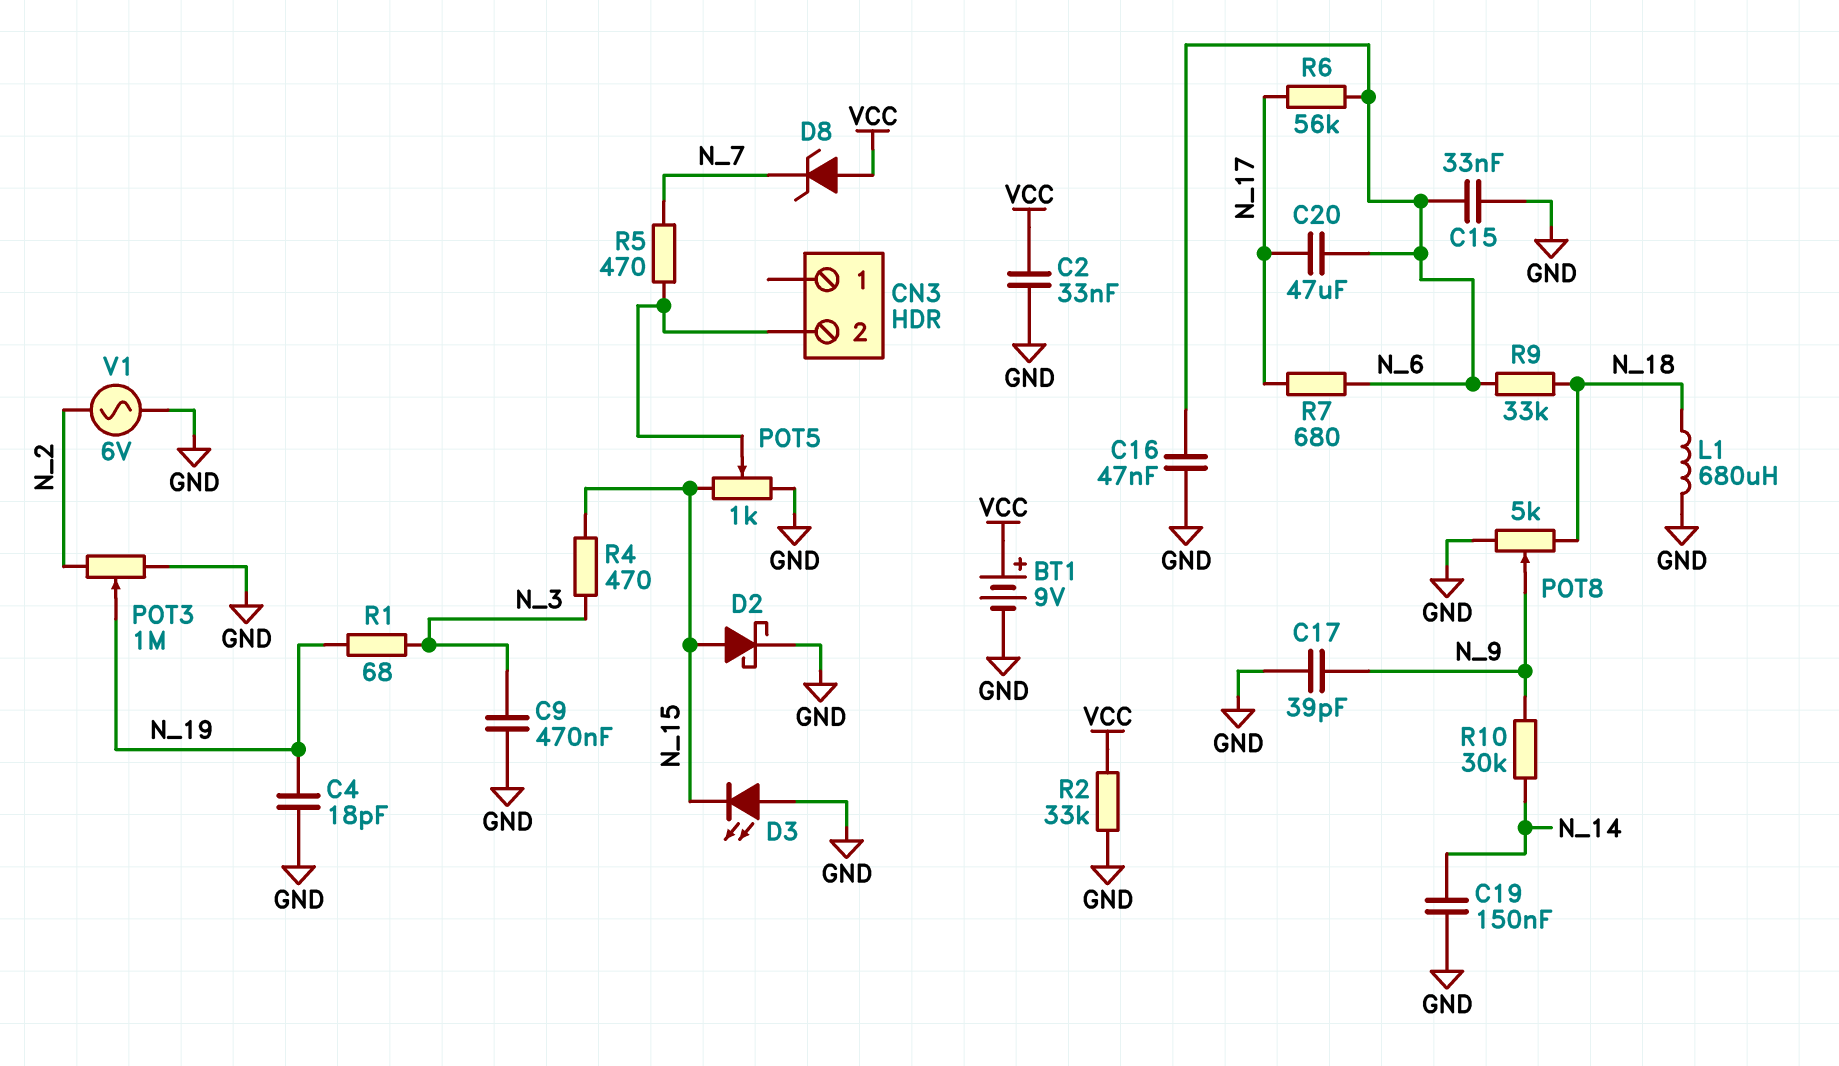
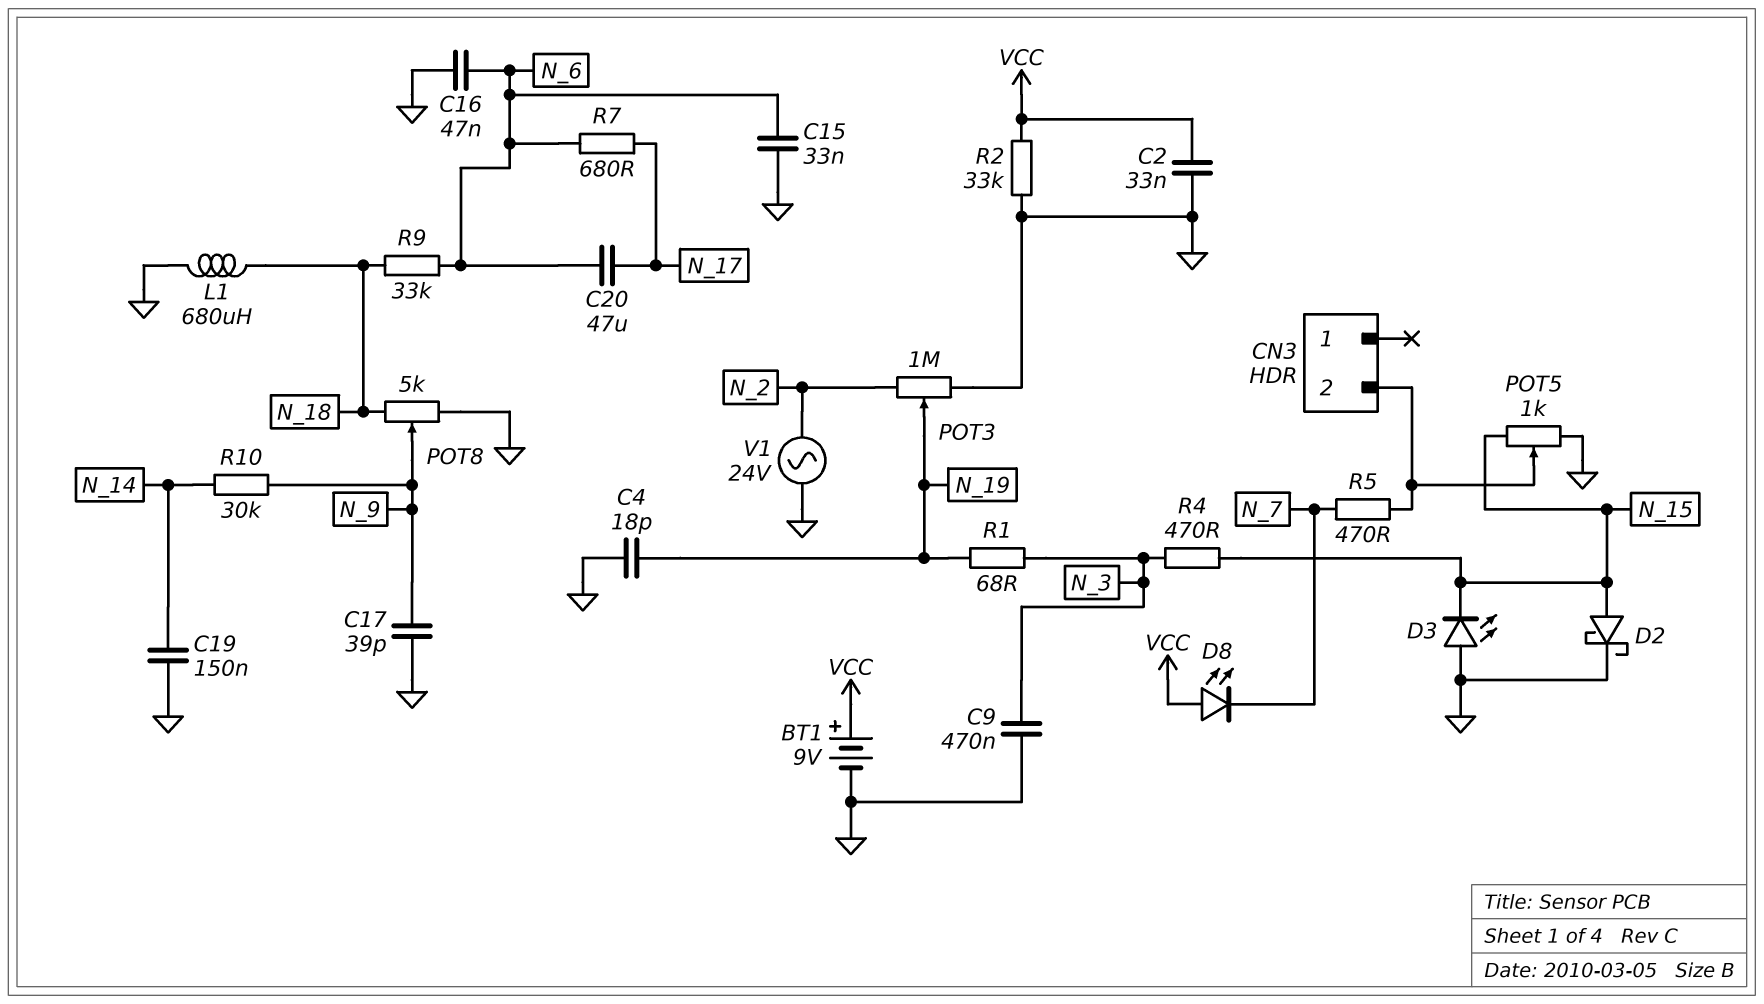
D8: zener (A VCC, K N_7) -> LED (A VCC, K N_7)
R6: 56k (N_6, N_17) -> none
V1: AC 6V (GND, N_2) -> AC 24V (GND, N_2)

